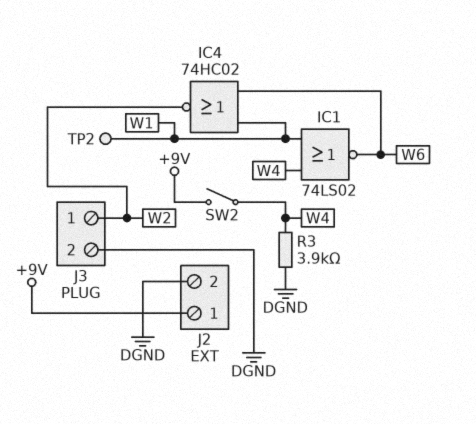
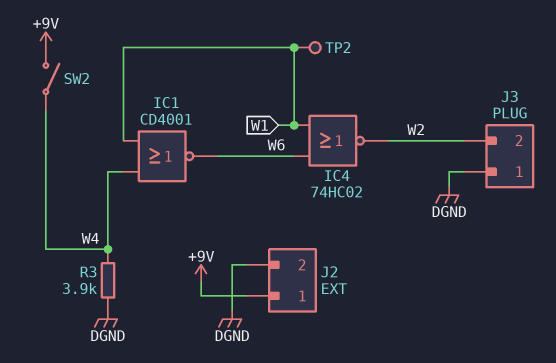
IC1: NOR 74LS02 (in W1, in W4, out W6) -> NOR CD4001 (in W1, in W4, out W6)
J3 pin 1: W2 -> DGND
J3 pin 2: DGND -> W2

